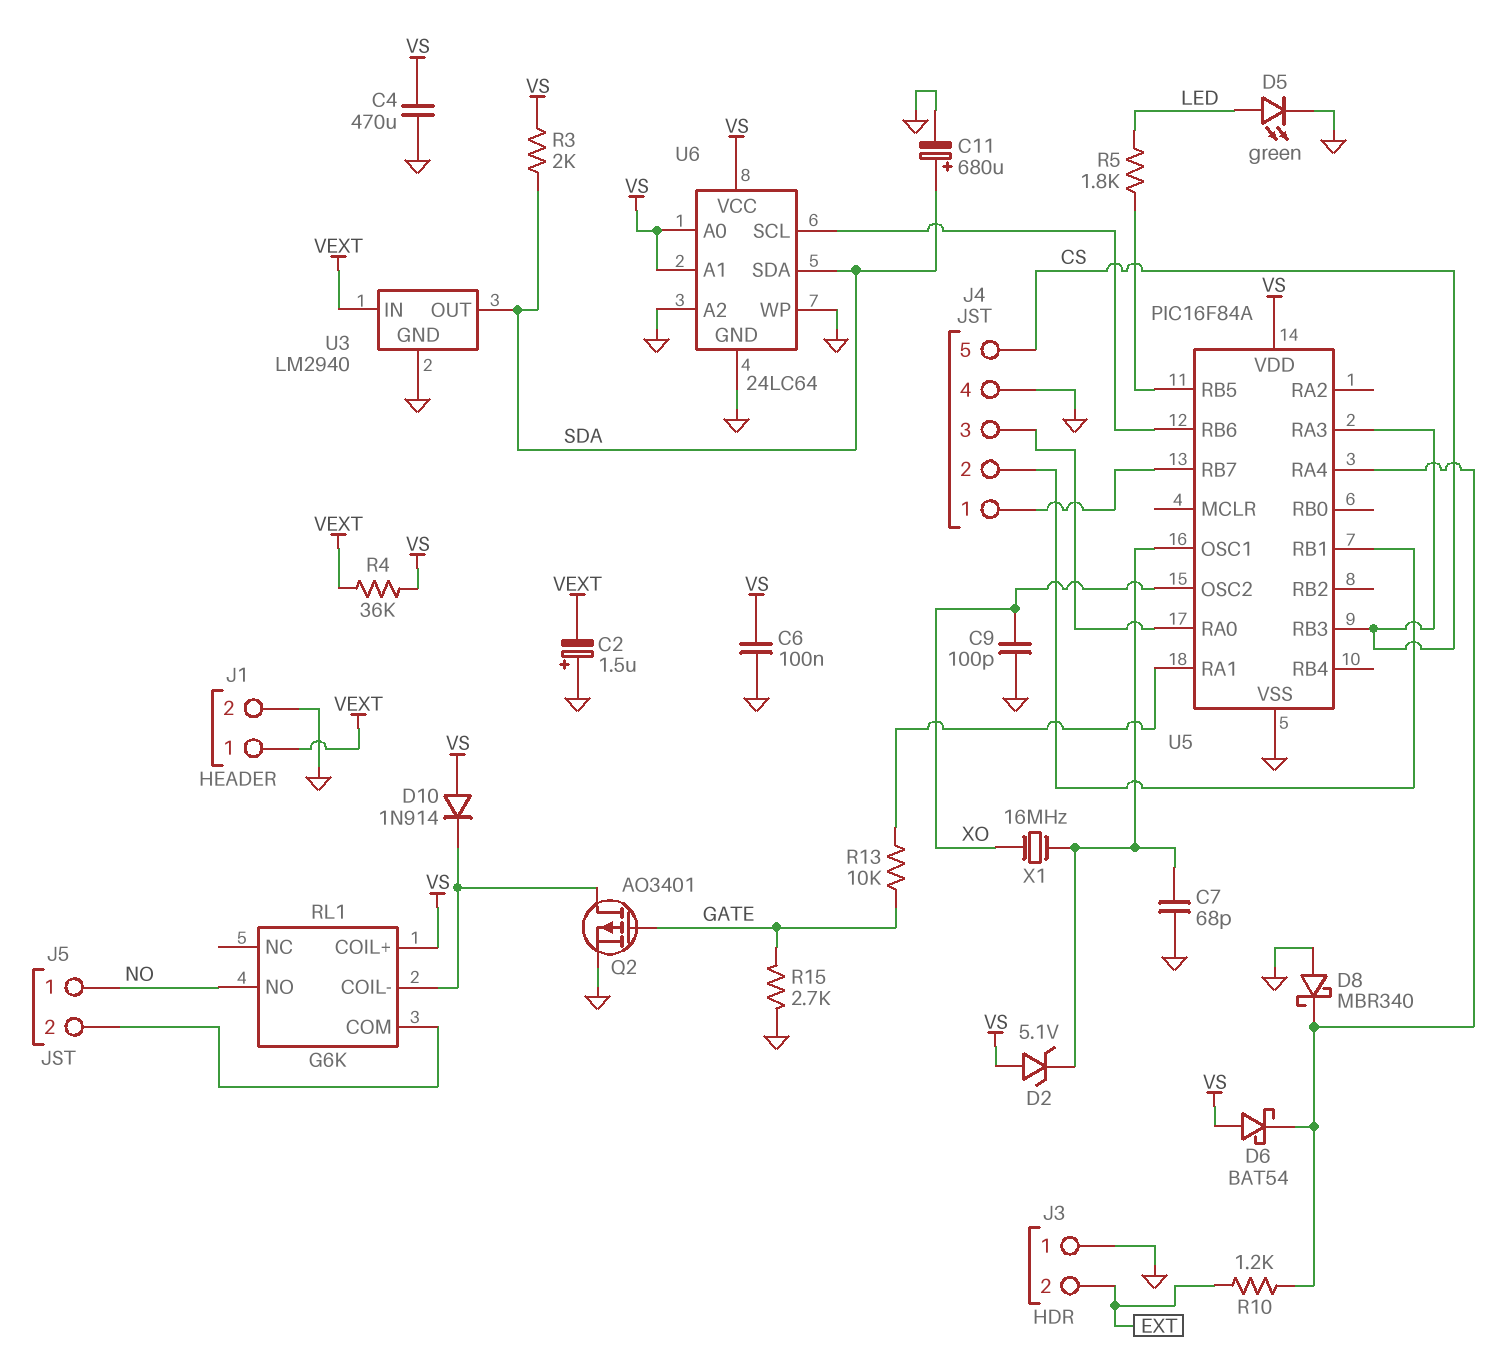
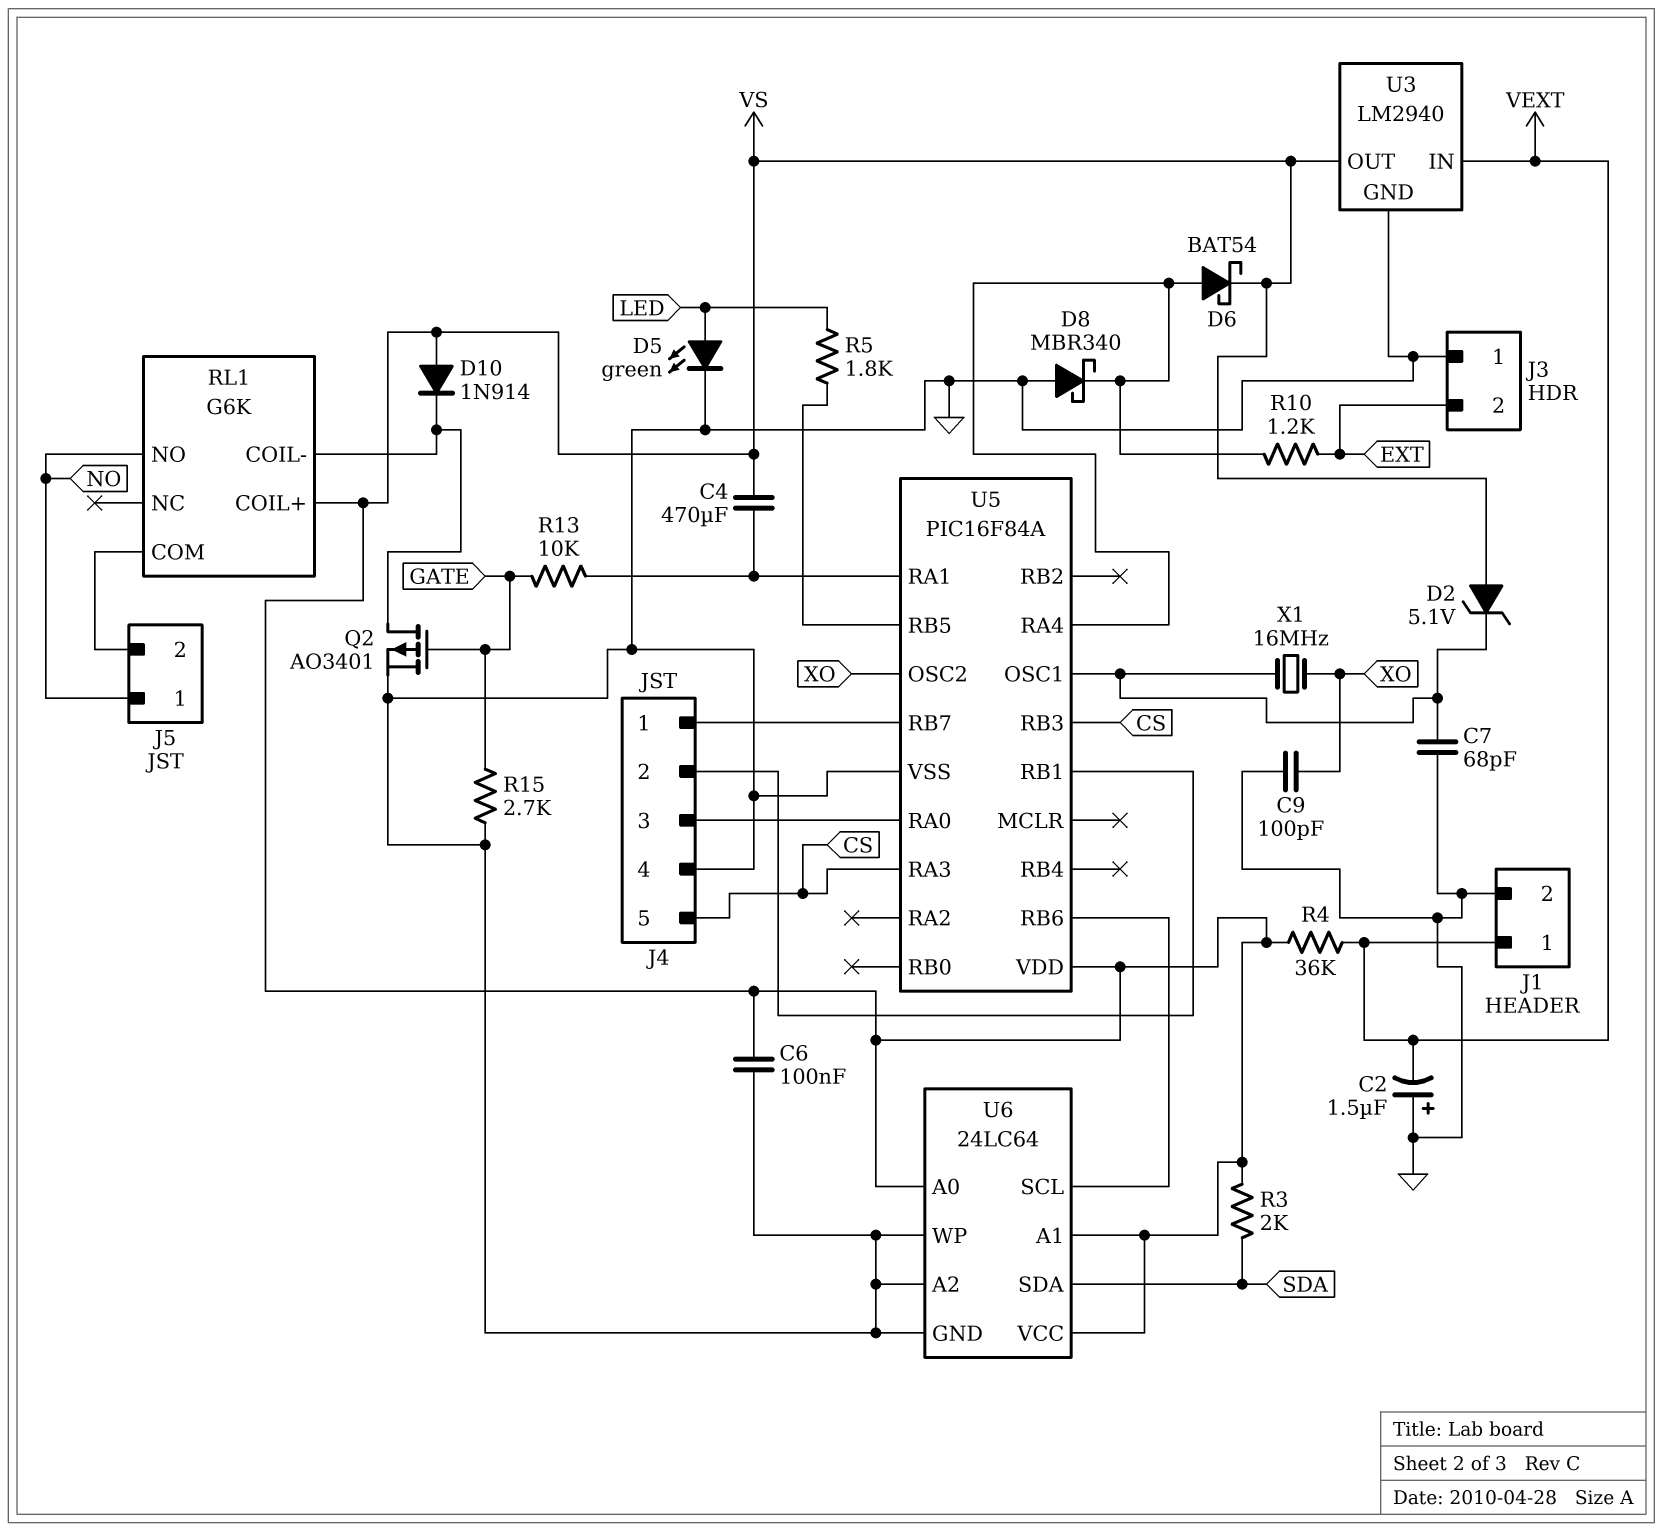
C4: 470uF (GND, VS) -> 470uF (U5/RA1, VS)
C11: 680uF (plus SDA, minus GND) -> none
D6: schottky BAT54 (A VS, K U5/RA4) -> schottky BAT54 (A U5/RA4, K VS)
U3 pin OUT: SDA -> VS

